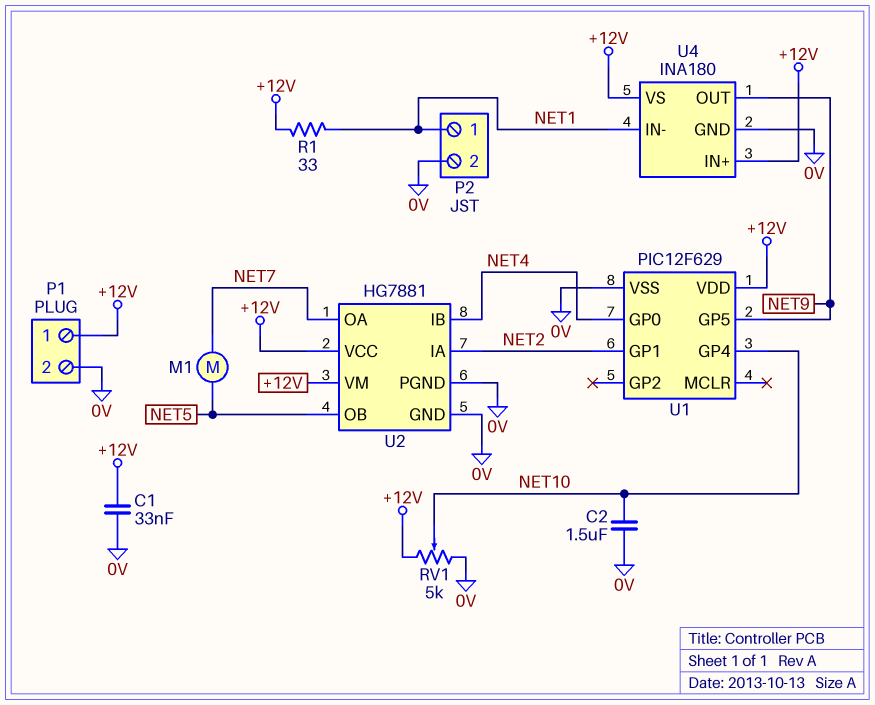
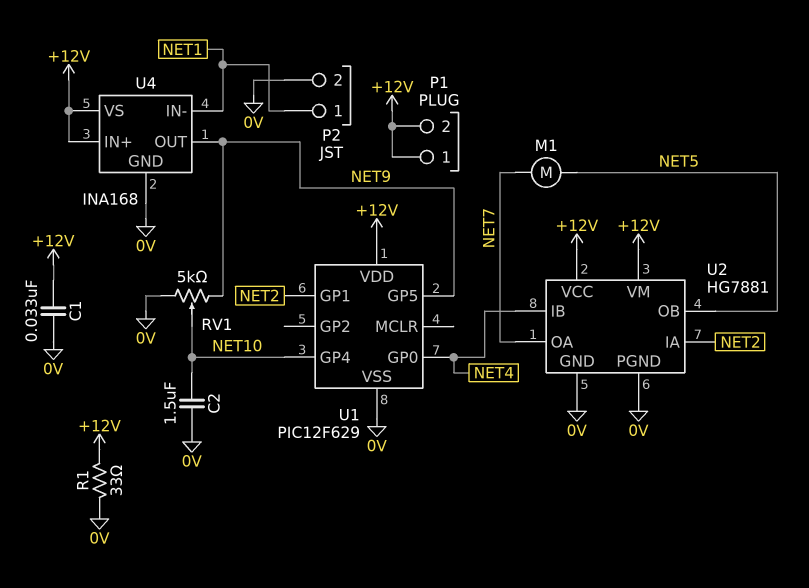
P1 pin 2: 0V -> +12V
R1: 33 (+12V, NET1) -> 33 (+12V, 0V)
RV1: 5k (+12V, 0V, wiper NET10) -> 5k (0V, NET9, wiper NET10)
U4: INA180 -> INA168

